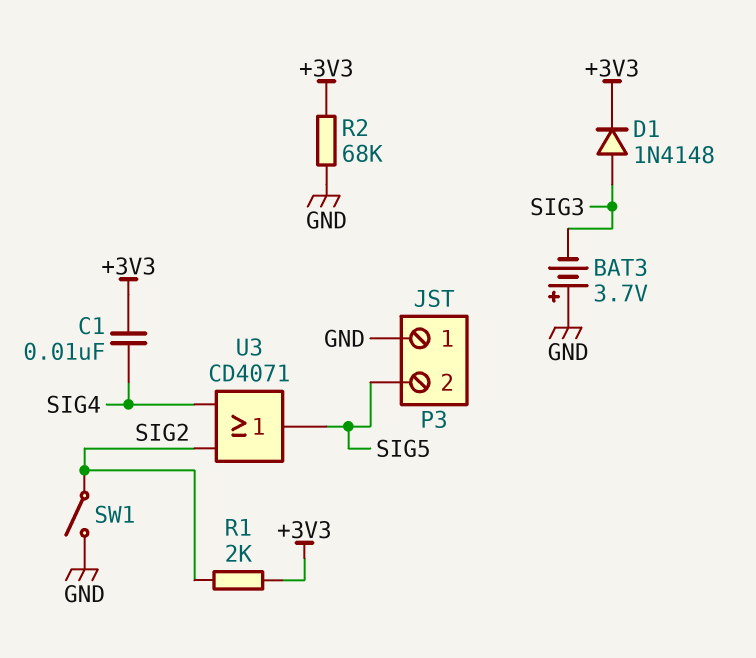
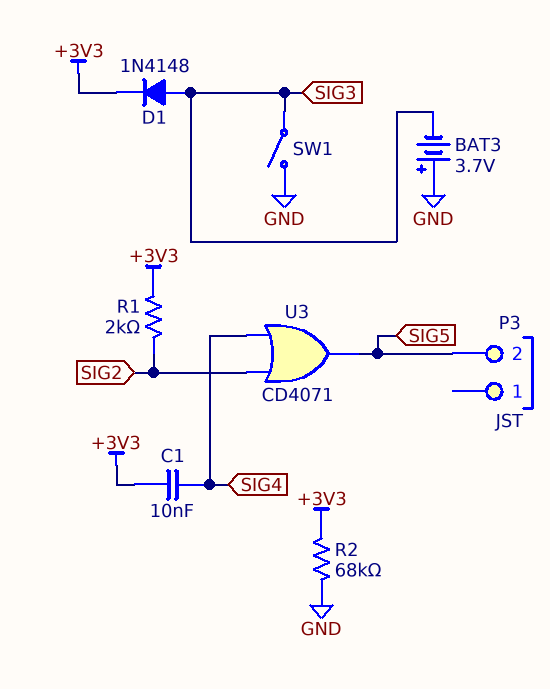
P3 pin 1: GND -> none
SW1: switch (GND, SIG2) -> switch (GND, SIG3)

